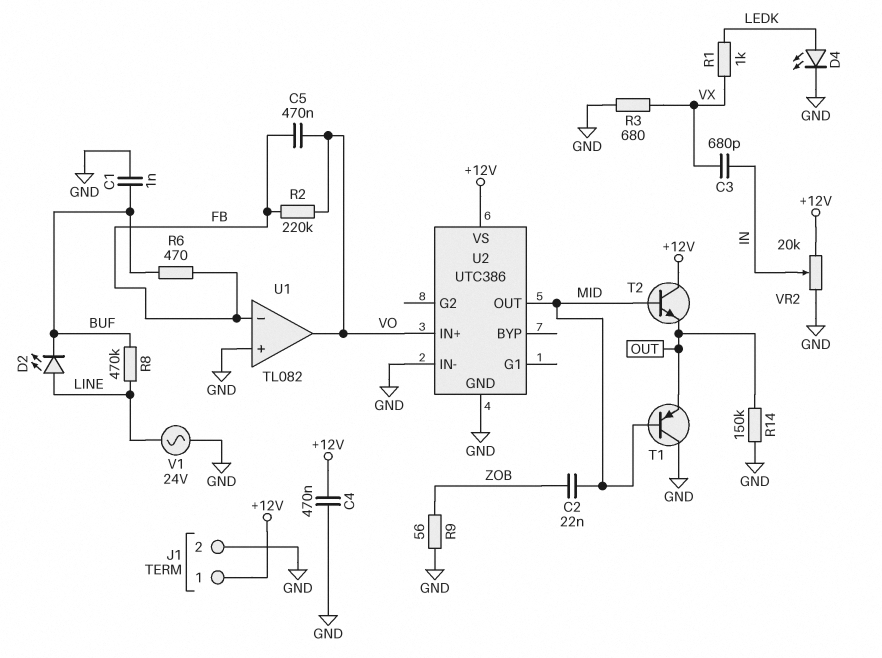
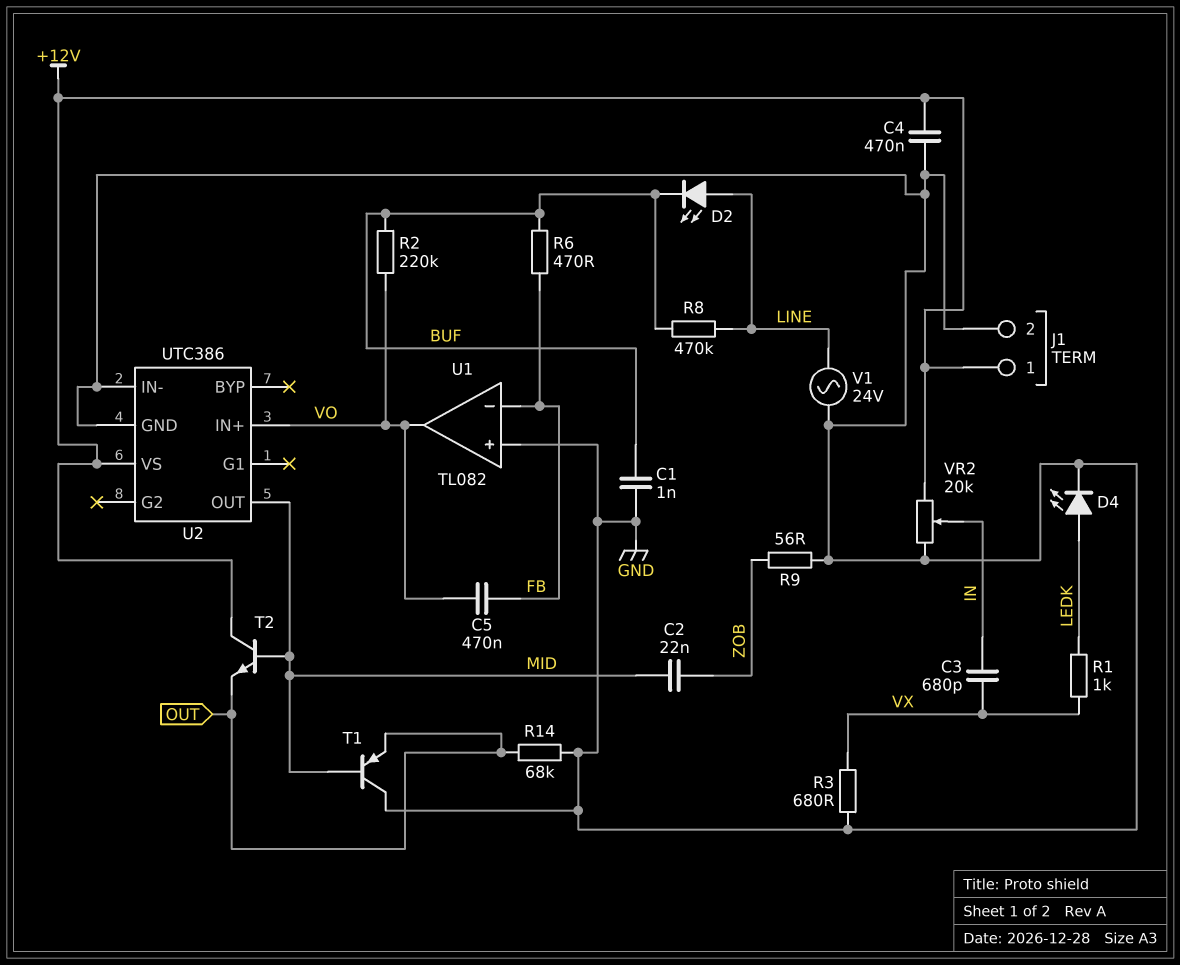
R2: 220k (FB, VO) -> 220k (BUF, VO)
R14: 150k (GND, OUT) -> 68k (GND, OUT)

